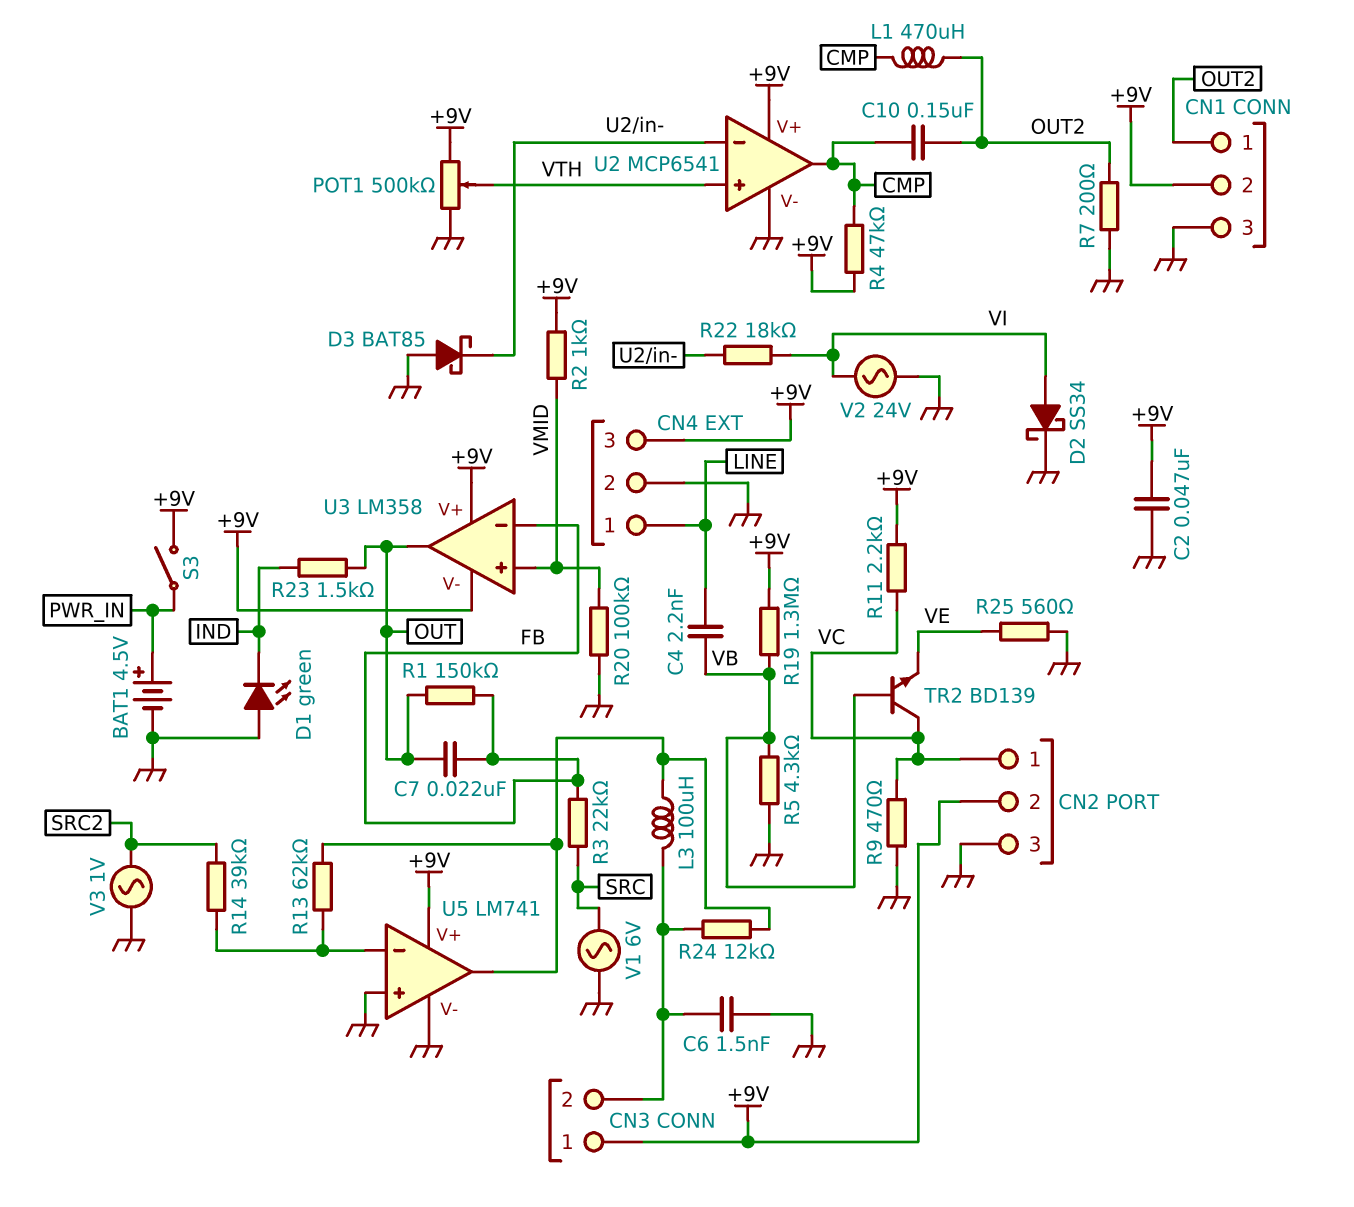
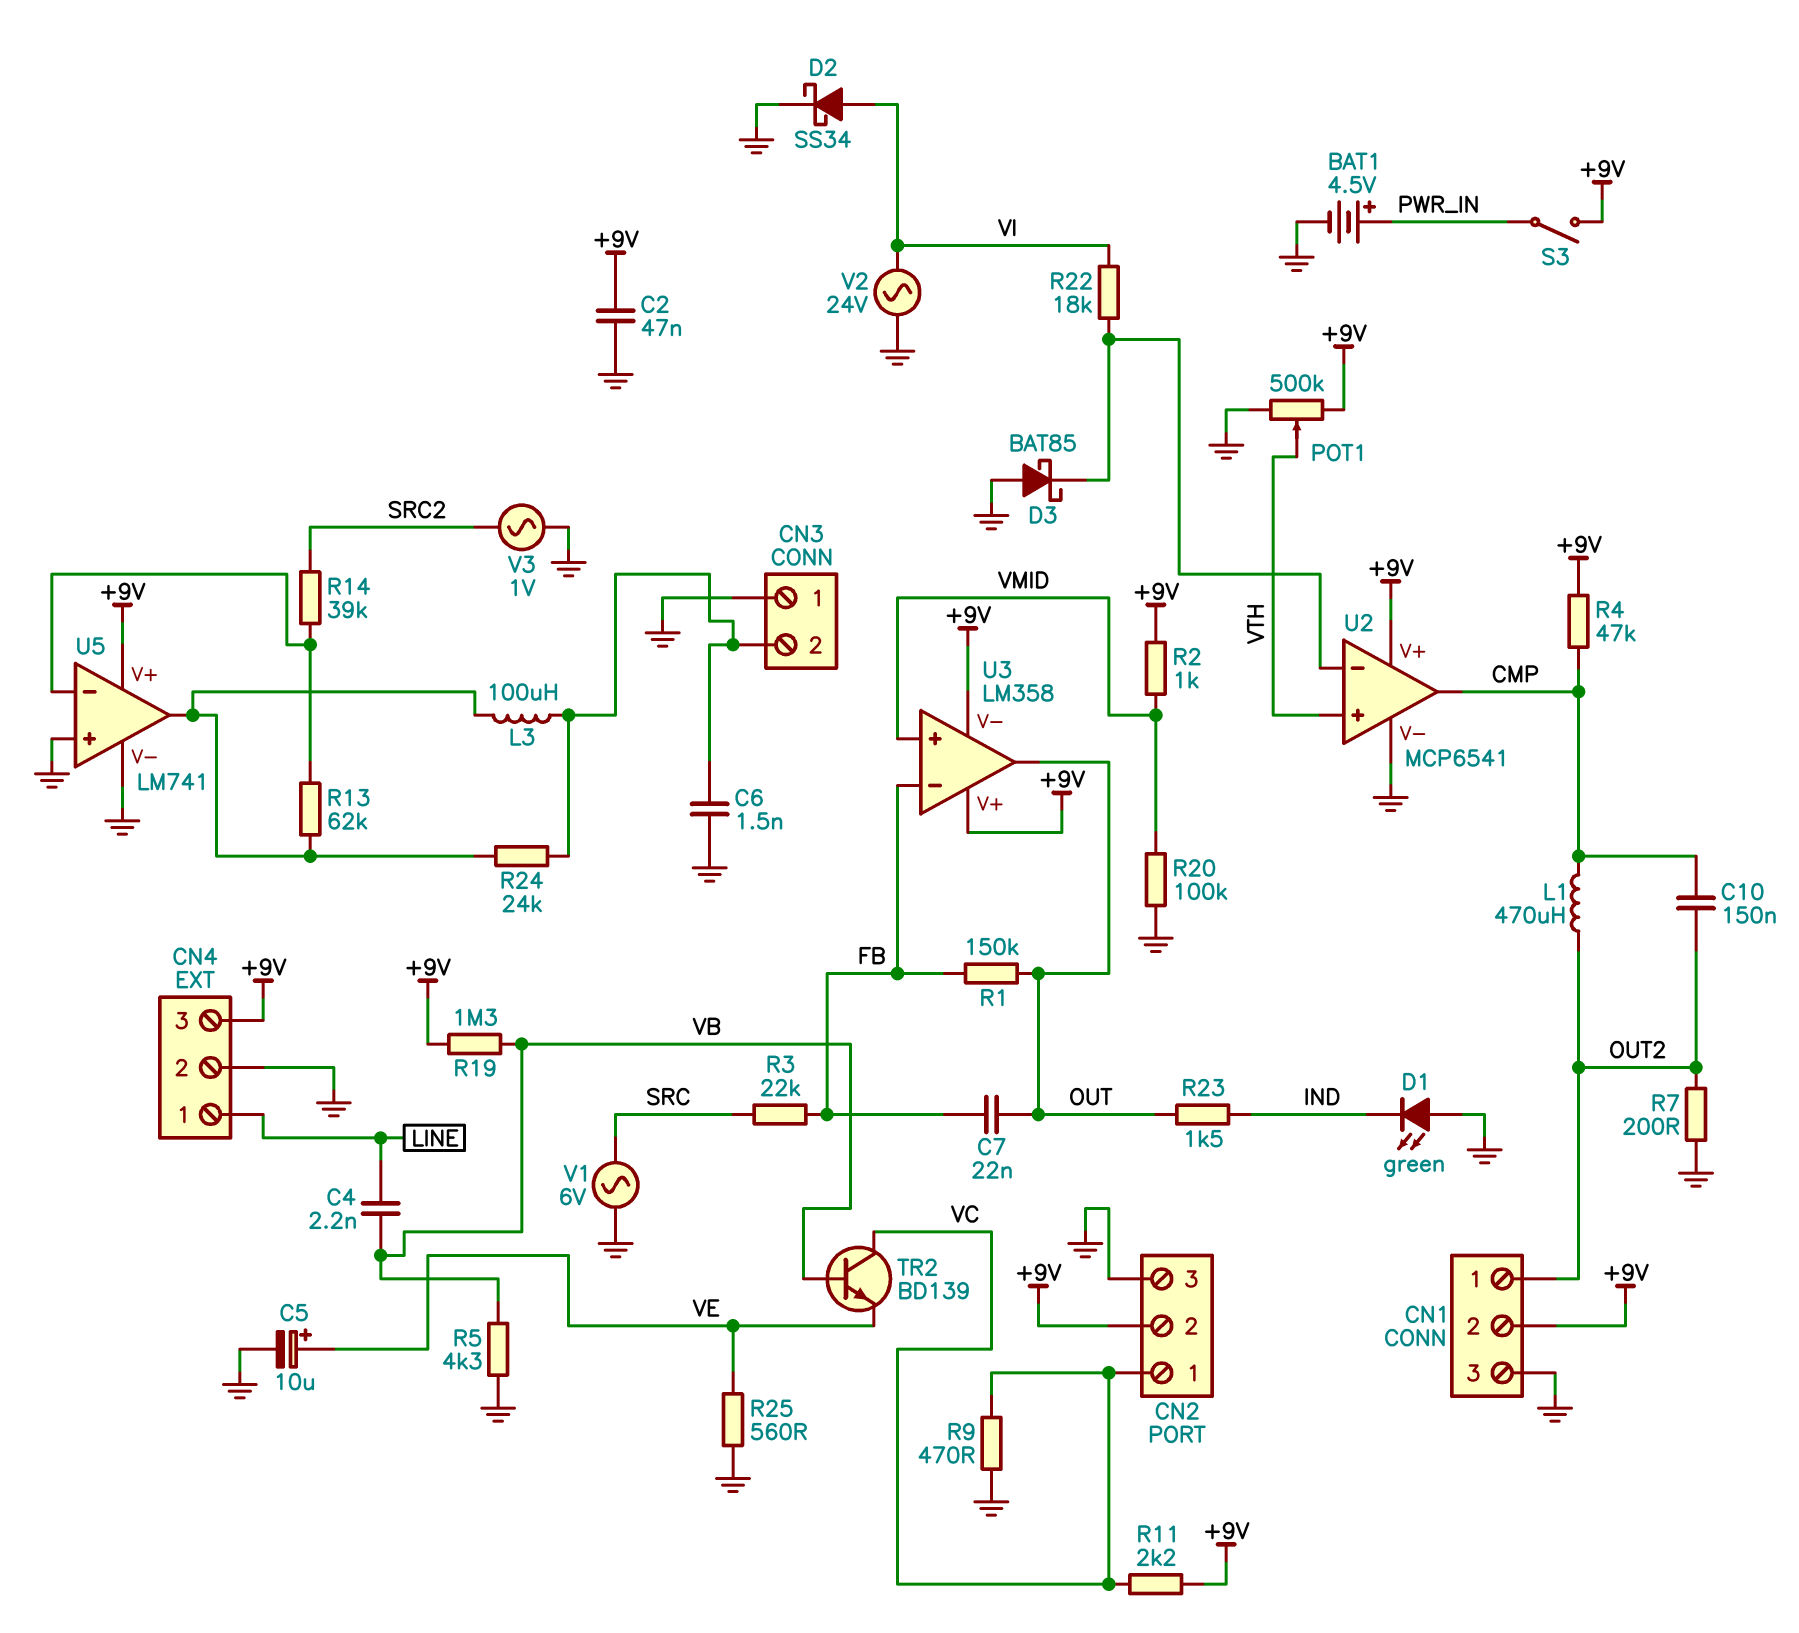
C5: none -> 10uF (plus VE, minus GND)
CN3 pin 1: +9V -> GND
R24: 12k (CN3/2, U5/out) -> 24k (CN3/2, U5/out)

